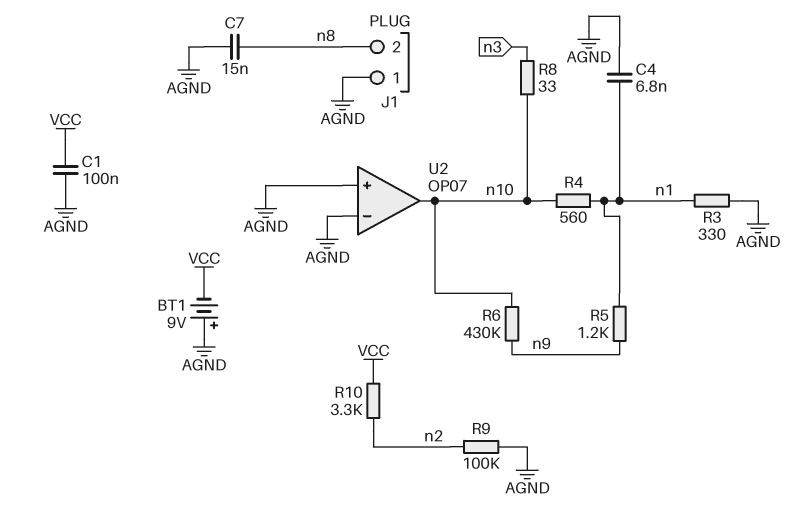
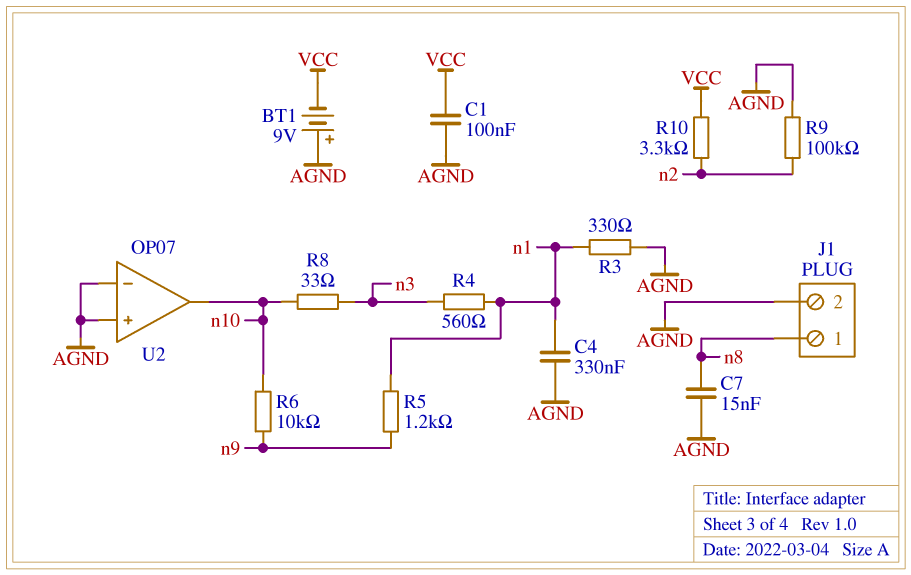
C4: 6.8nF (AGND, n1) -> 330nF (AGND, n1)
J1 pin 1: AGND -> n8
J1 pin 2: n8 -> AGND
R4: 560 (n1, n10) -> 560 (n1, n3)
R6: 430k (n9, n10) -> 10k (n9, n10)

